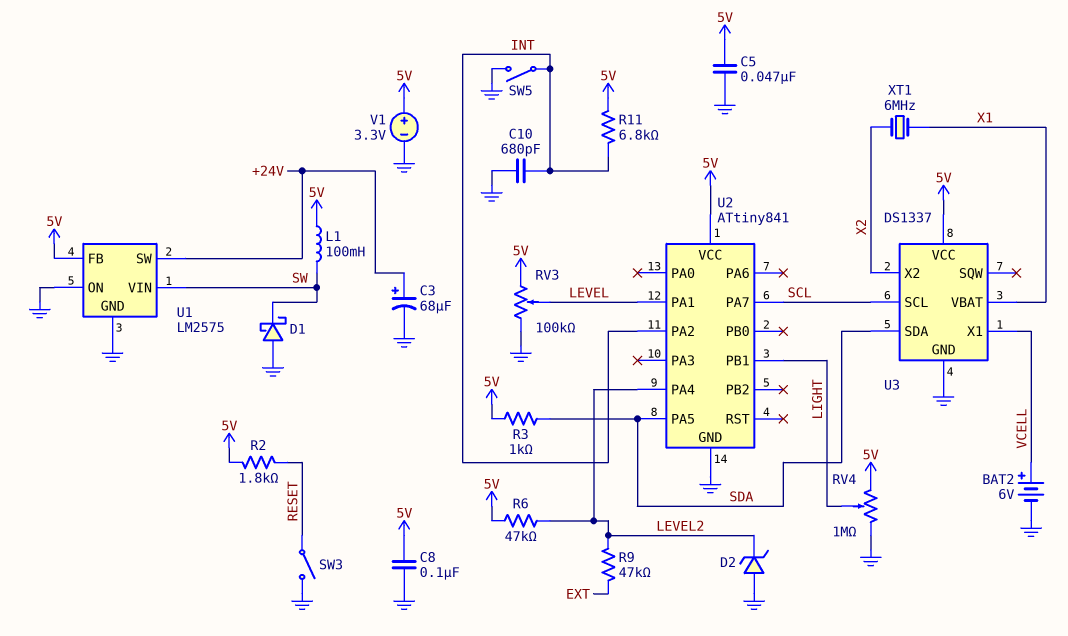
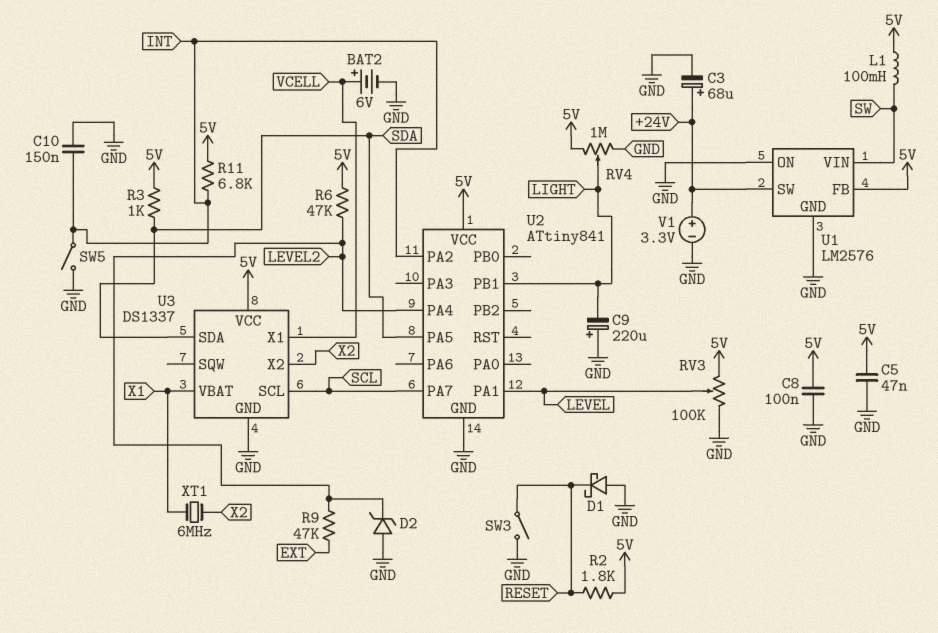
C9: none -> 220uF (plus GND, minus LIGHT)
C10: 680pF (GND, INT) -> 150nF (GND, INT)
D1: schottky (A GND, K SW) -> schottky (A GND, K RESET)
U1: LM2575 -> LM2576
V1: 3.3V (plus 5V, minus GND) -> 3.3V (plus +24V, minus GND)

